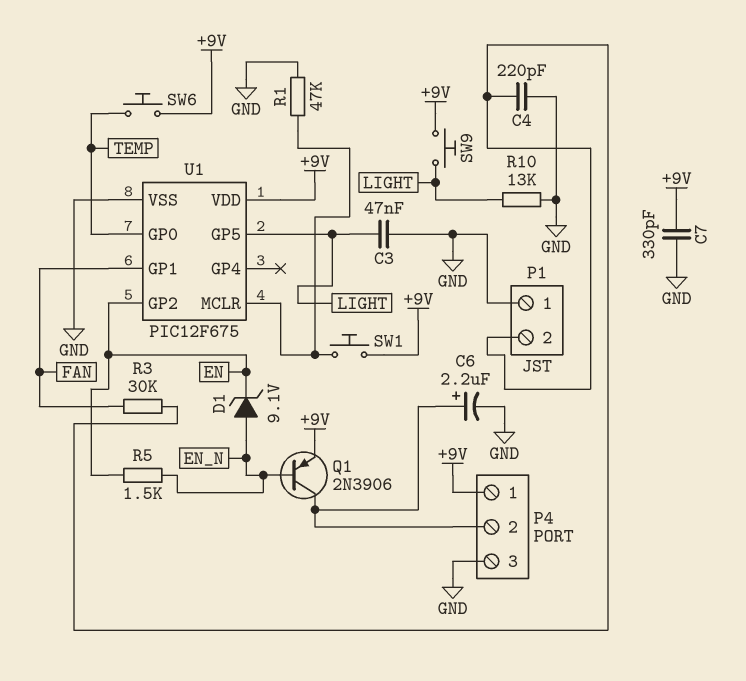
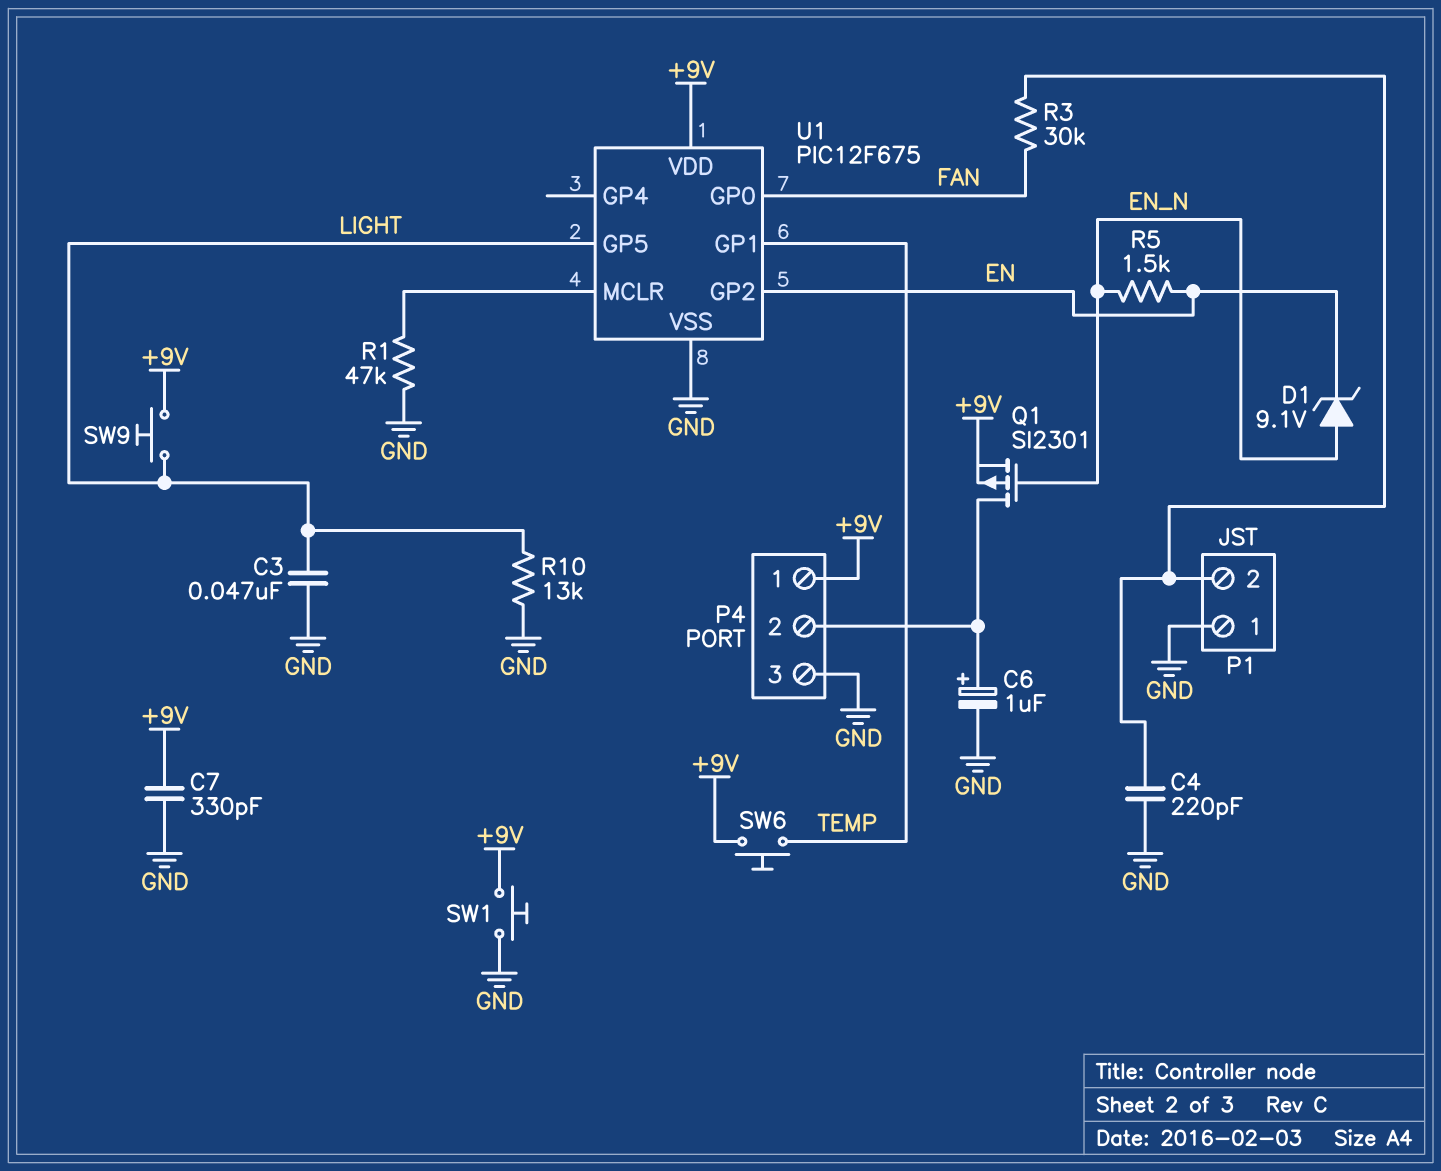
C6: 2.2uF (plus P4/2, minus GND) -> 1uF (plus P4/2, minus GND)
Q1: PNP 2N3906 (B EN_N, C P4/2, E +9V) -> PMOS SI2301 (G EN_N, D P4/2, S +9V)
SW1: button (+9V, U1/MCLR) -> button (+9V, GND)
U1 pin GP0: TEMP -> FAN
U1 pin GP1: FAN -> TEMP

